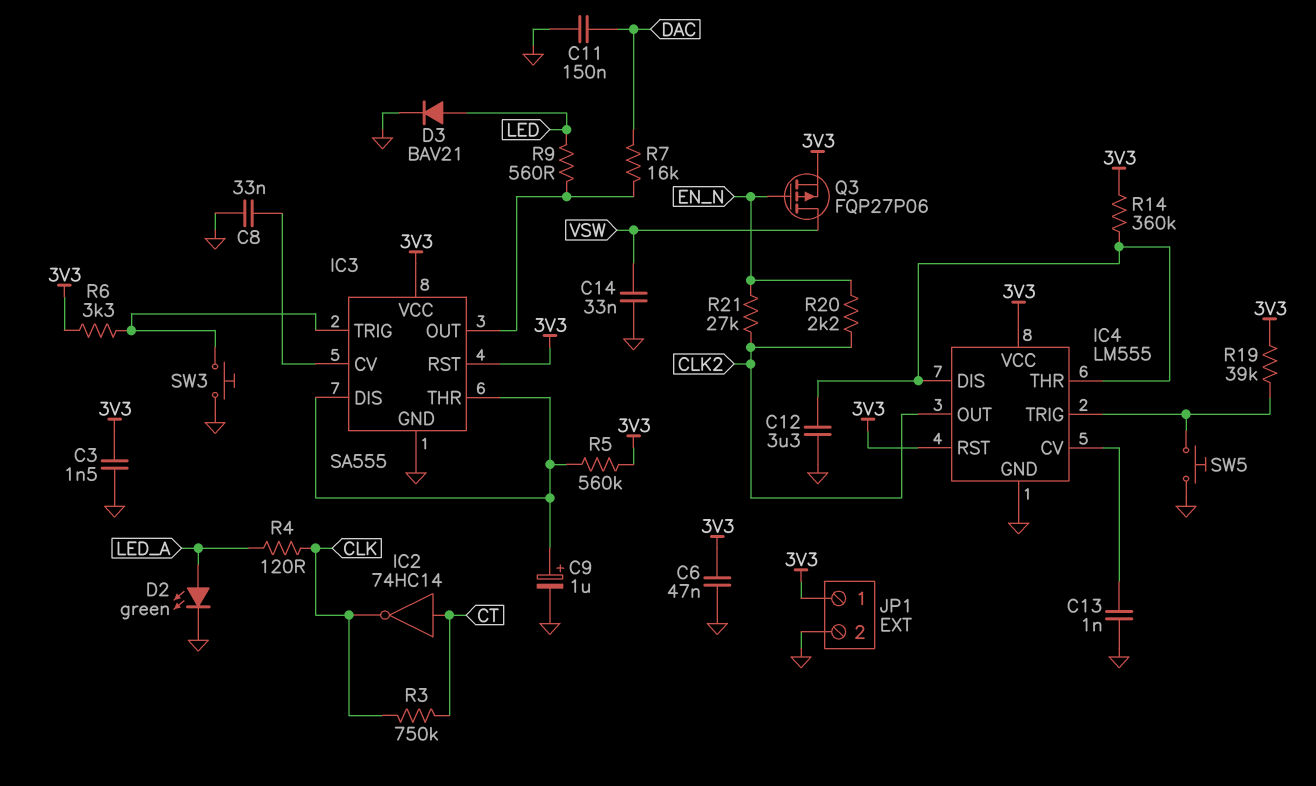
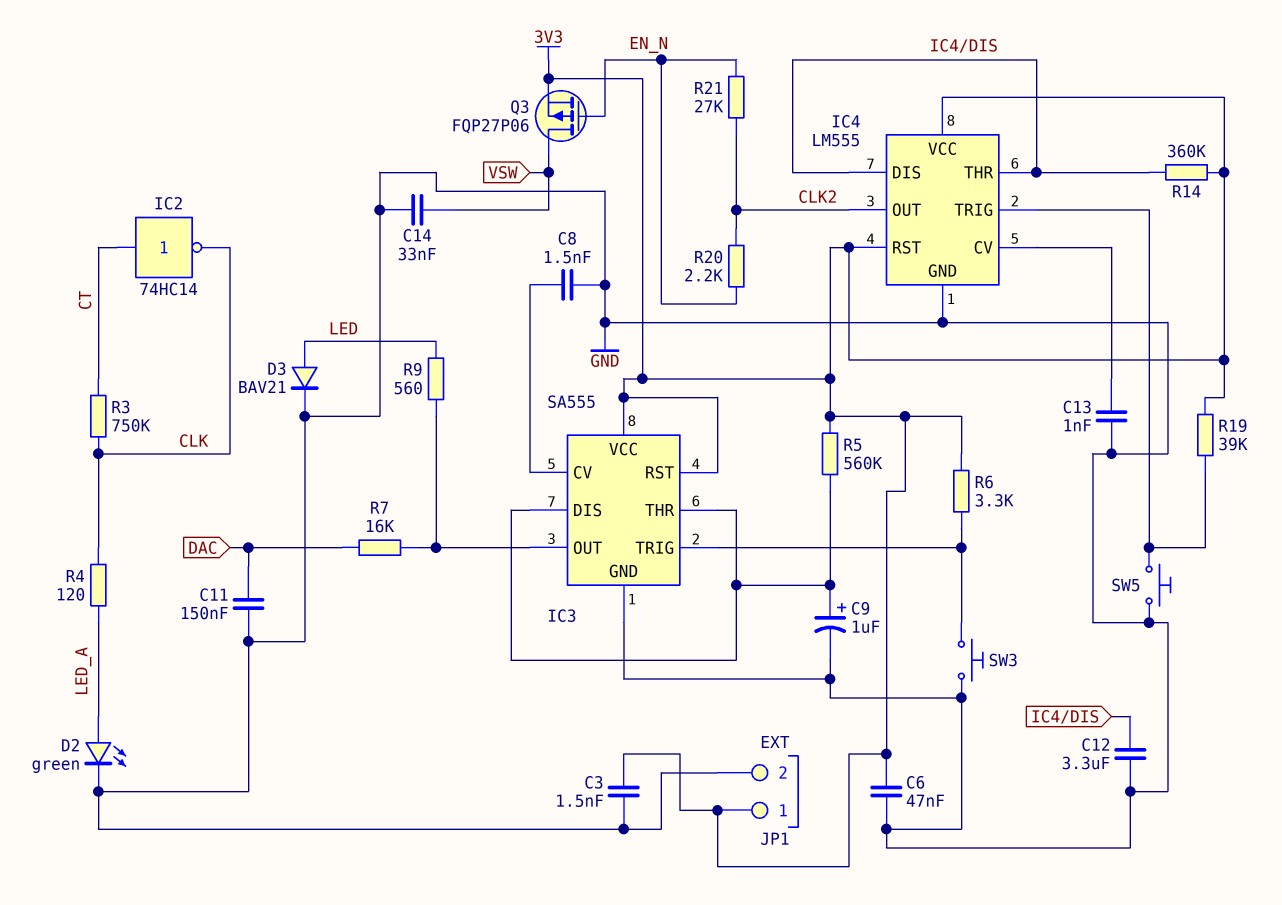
C8: 33nF (GND, IC3/CV) -> 1.5nF (GND, IC3/CV)

